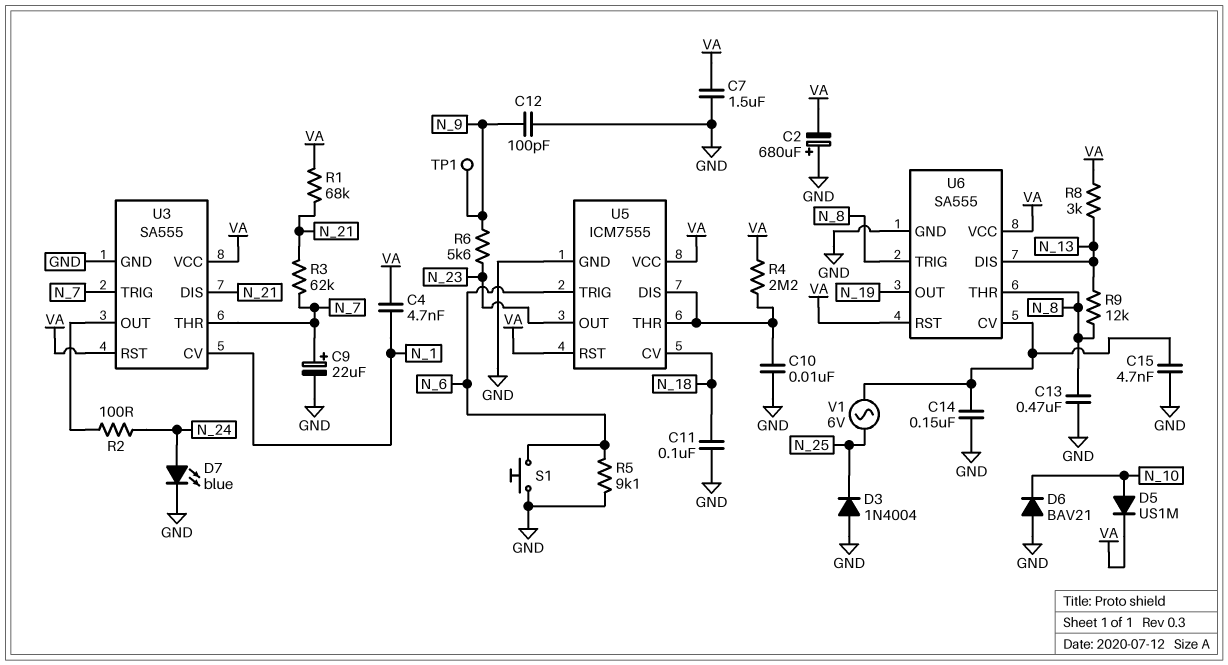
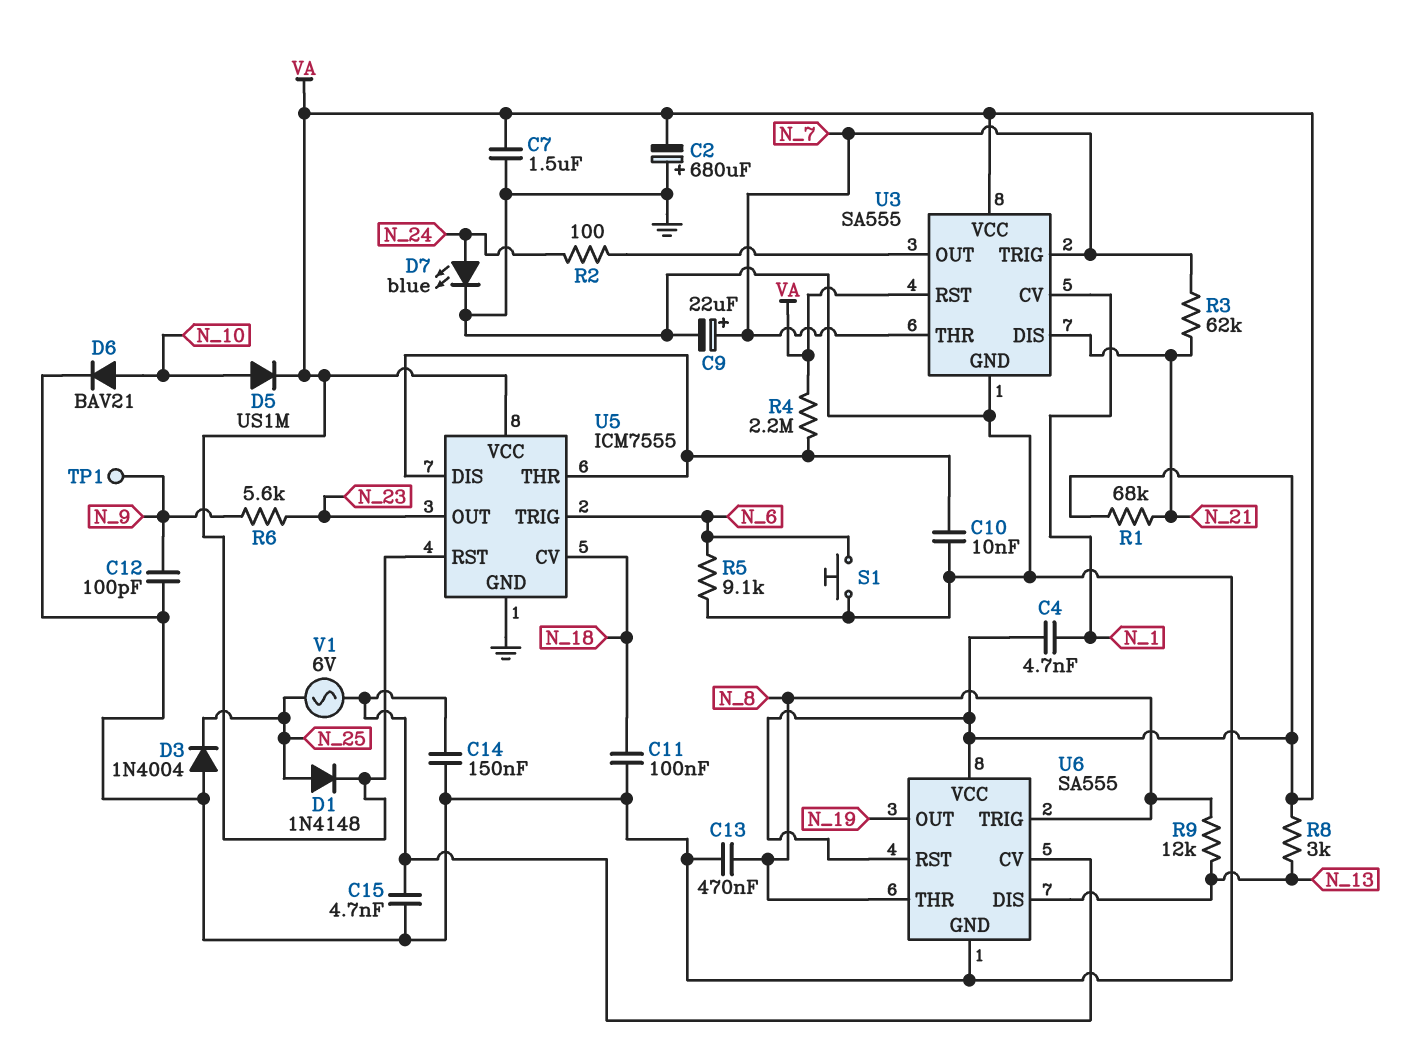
D1: none -> diode 1N4148 (A N_25, K VA)
D6: diode BAV21 (A GND, K N_10) -> diode BAV21 (A N_10, K GND)

